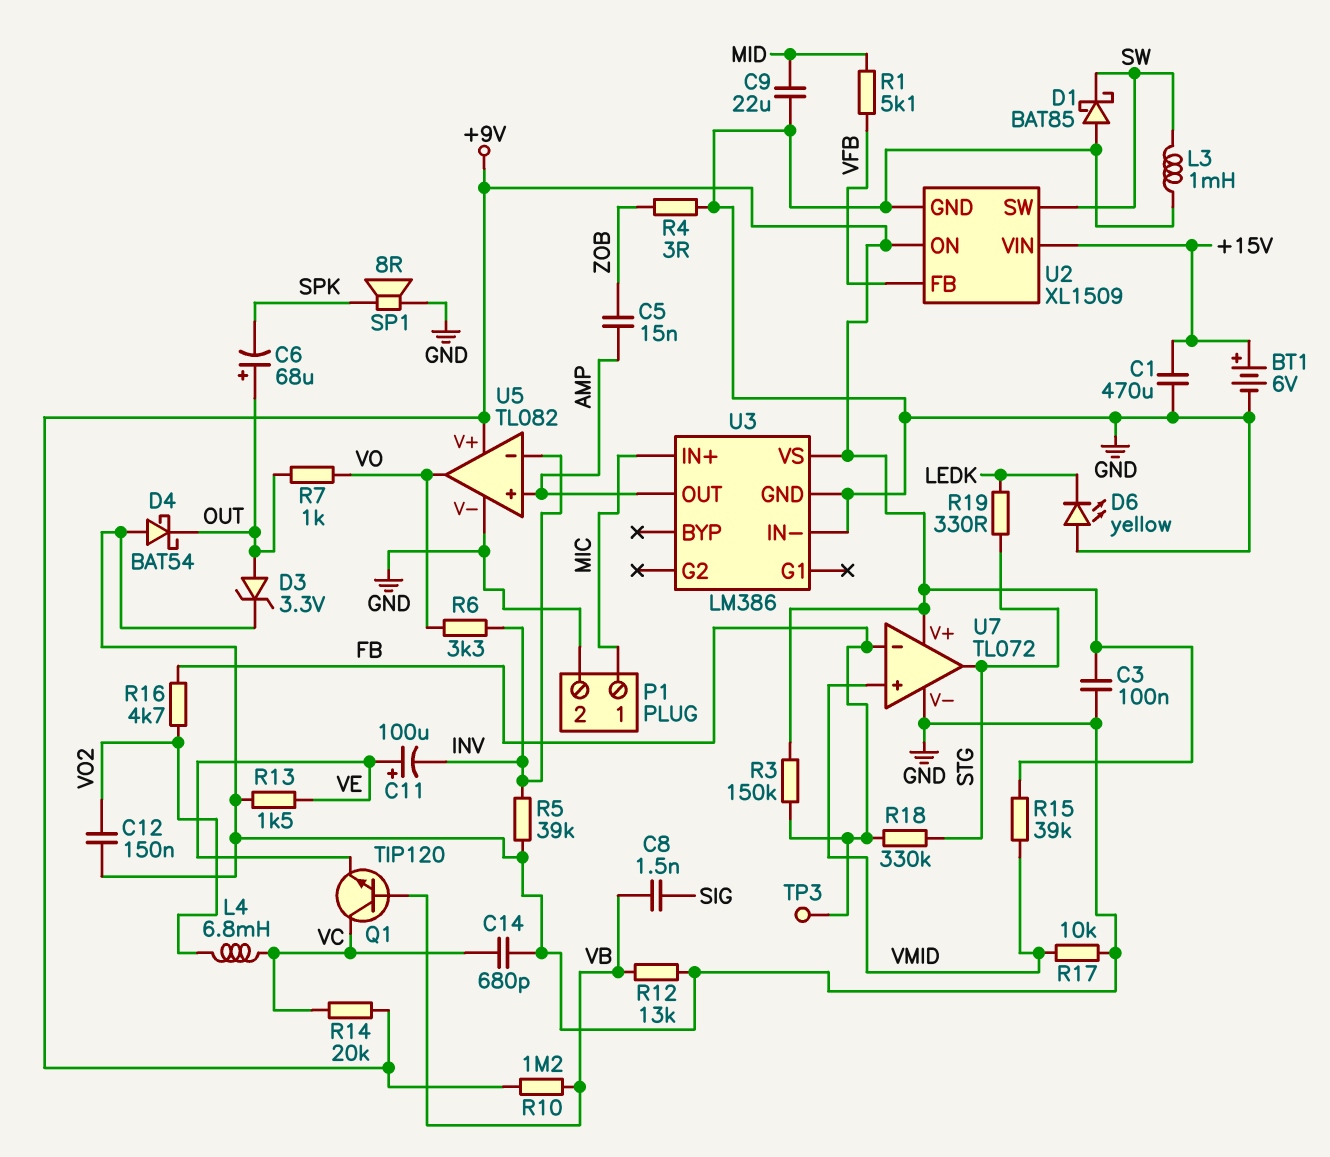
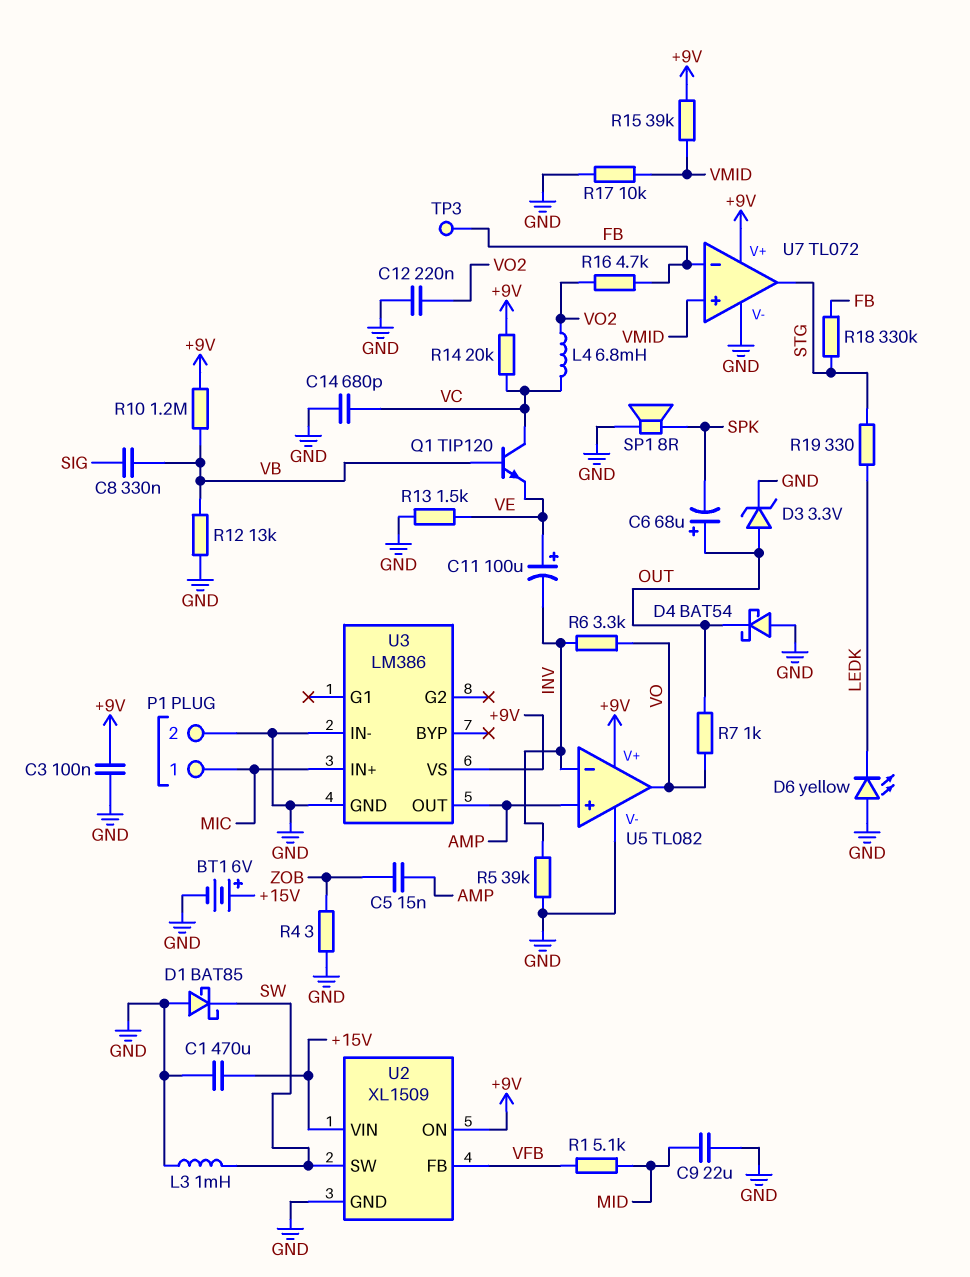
C8: 1.5nF (SIG, VB) -> 330nF (SIG, VB)
C12: 150nF (GND, VO2) -> 220nF (GND, VO2)
R3: 150k (+9V, FB) -> none

